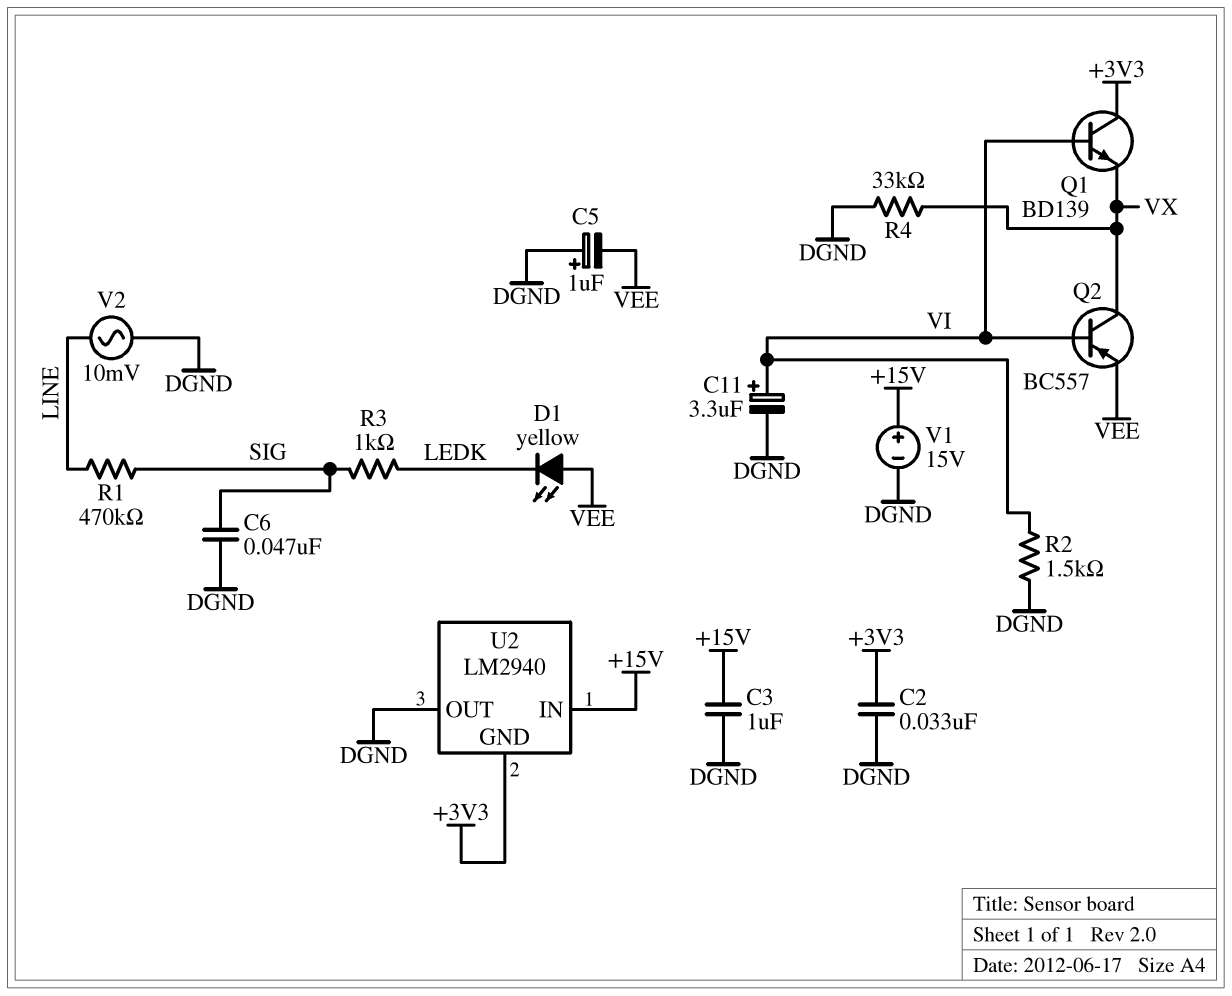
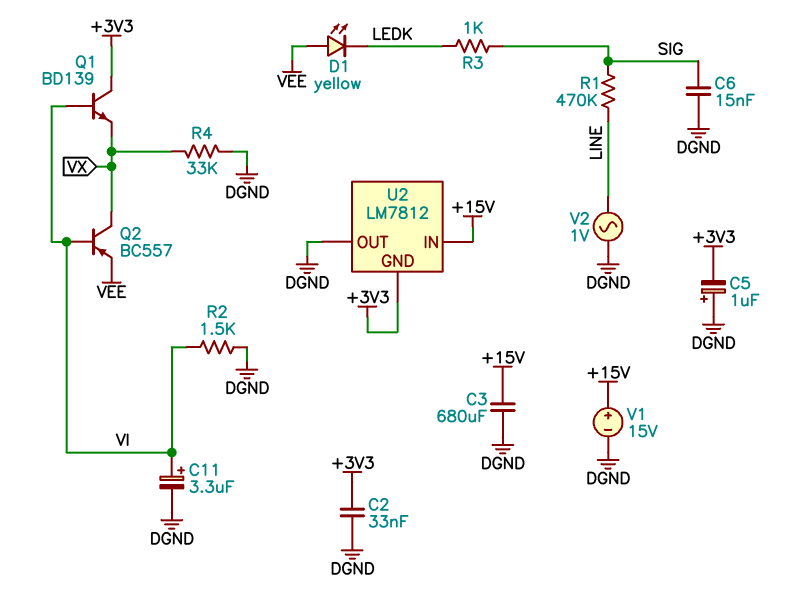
C3: 1uF (+15V, DGND) -> 680uF (+15V, DGND)
C5: 1uF (plus DGND, minus VEE) -> 1uF (plus DGND, minus +3V3)
C6: 47nF (DGND, SIG) -> 15nF (DGND, SIG)
U2: LM2940 -> LM7812
V2: AC 10mV (DGND, LINE) -> AC 1V (DGND, LINE)

